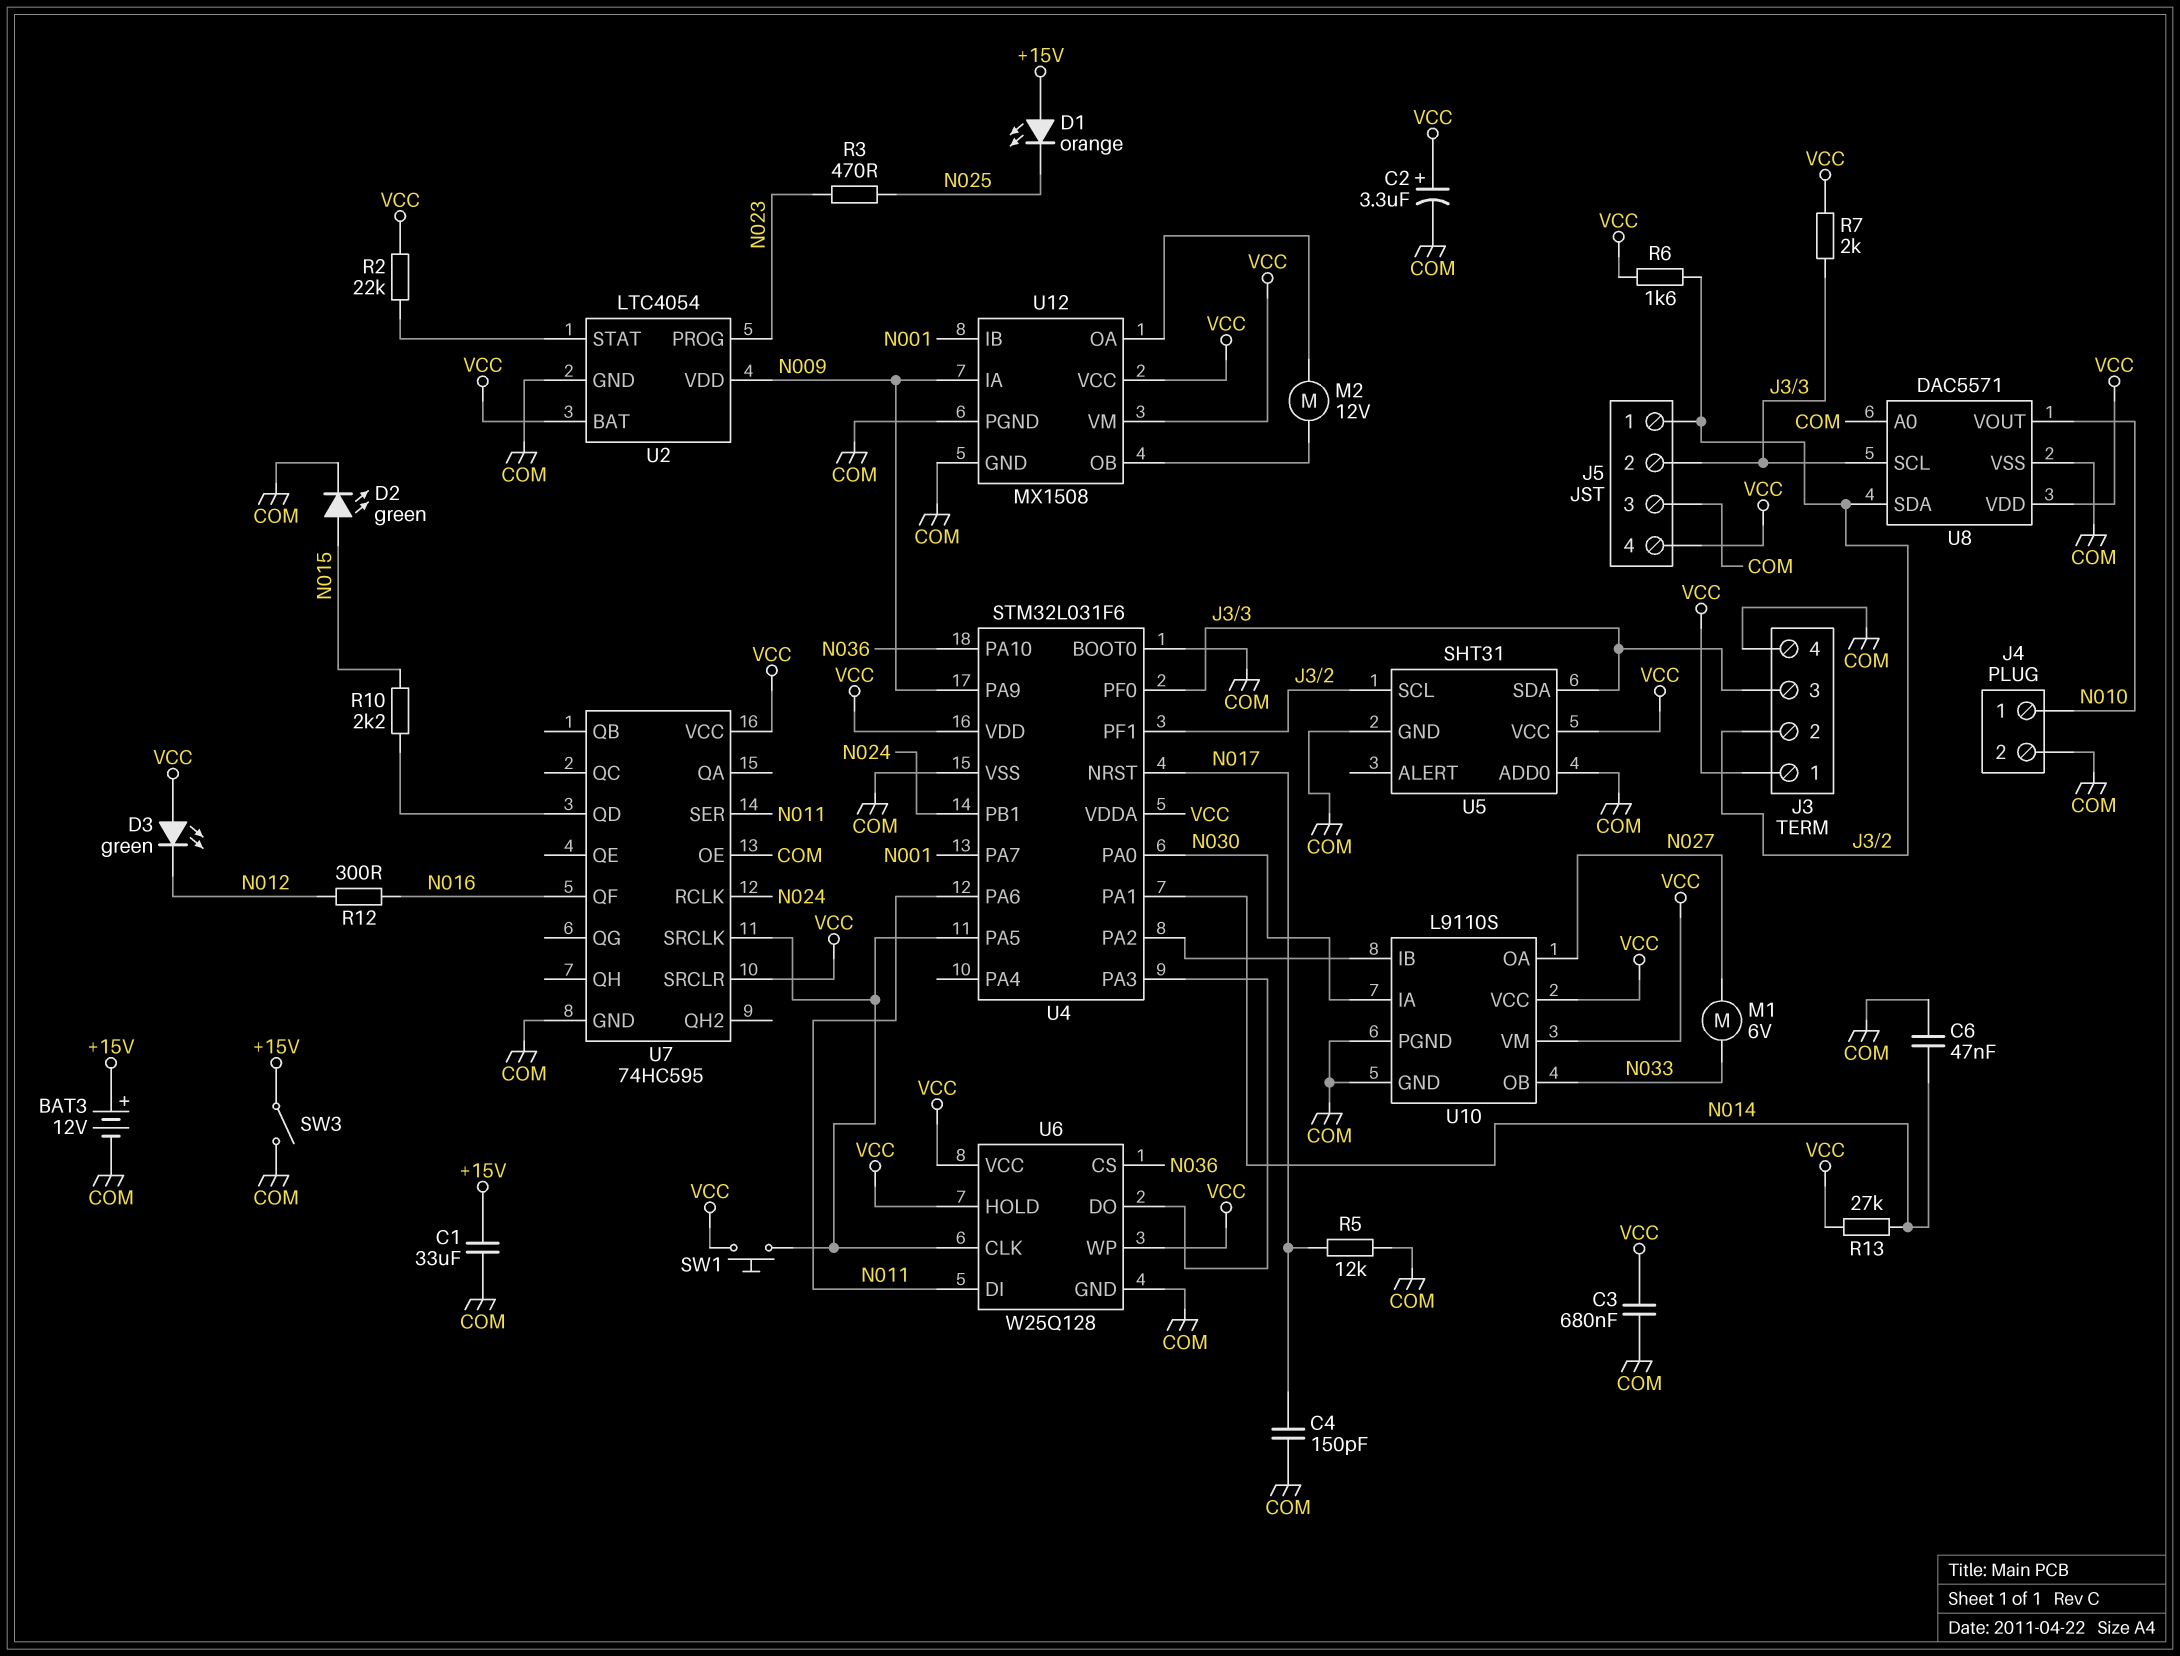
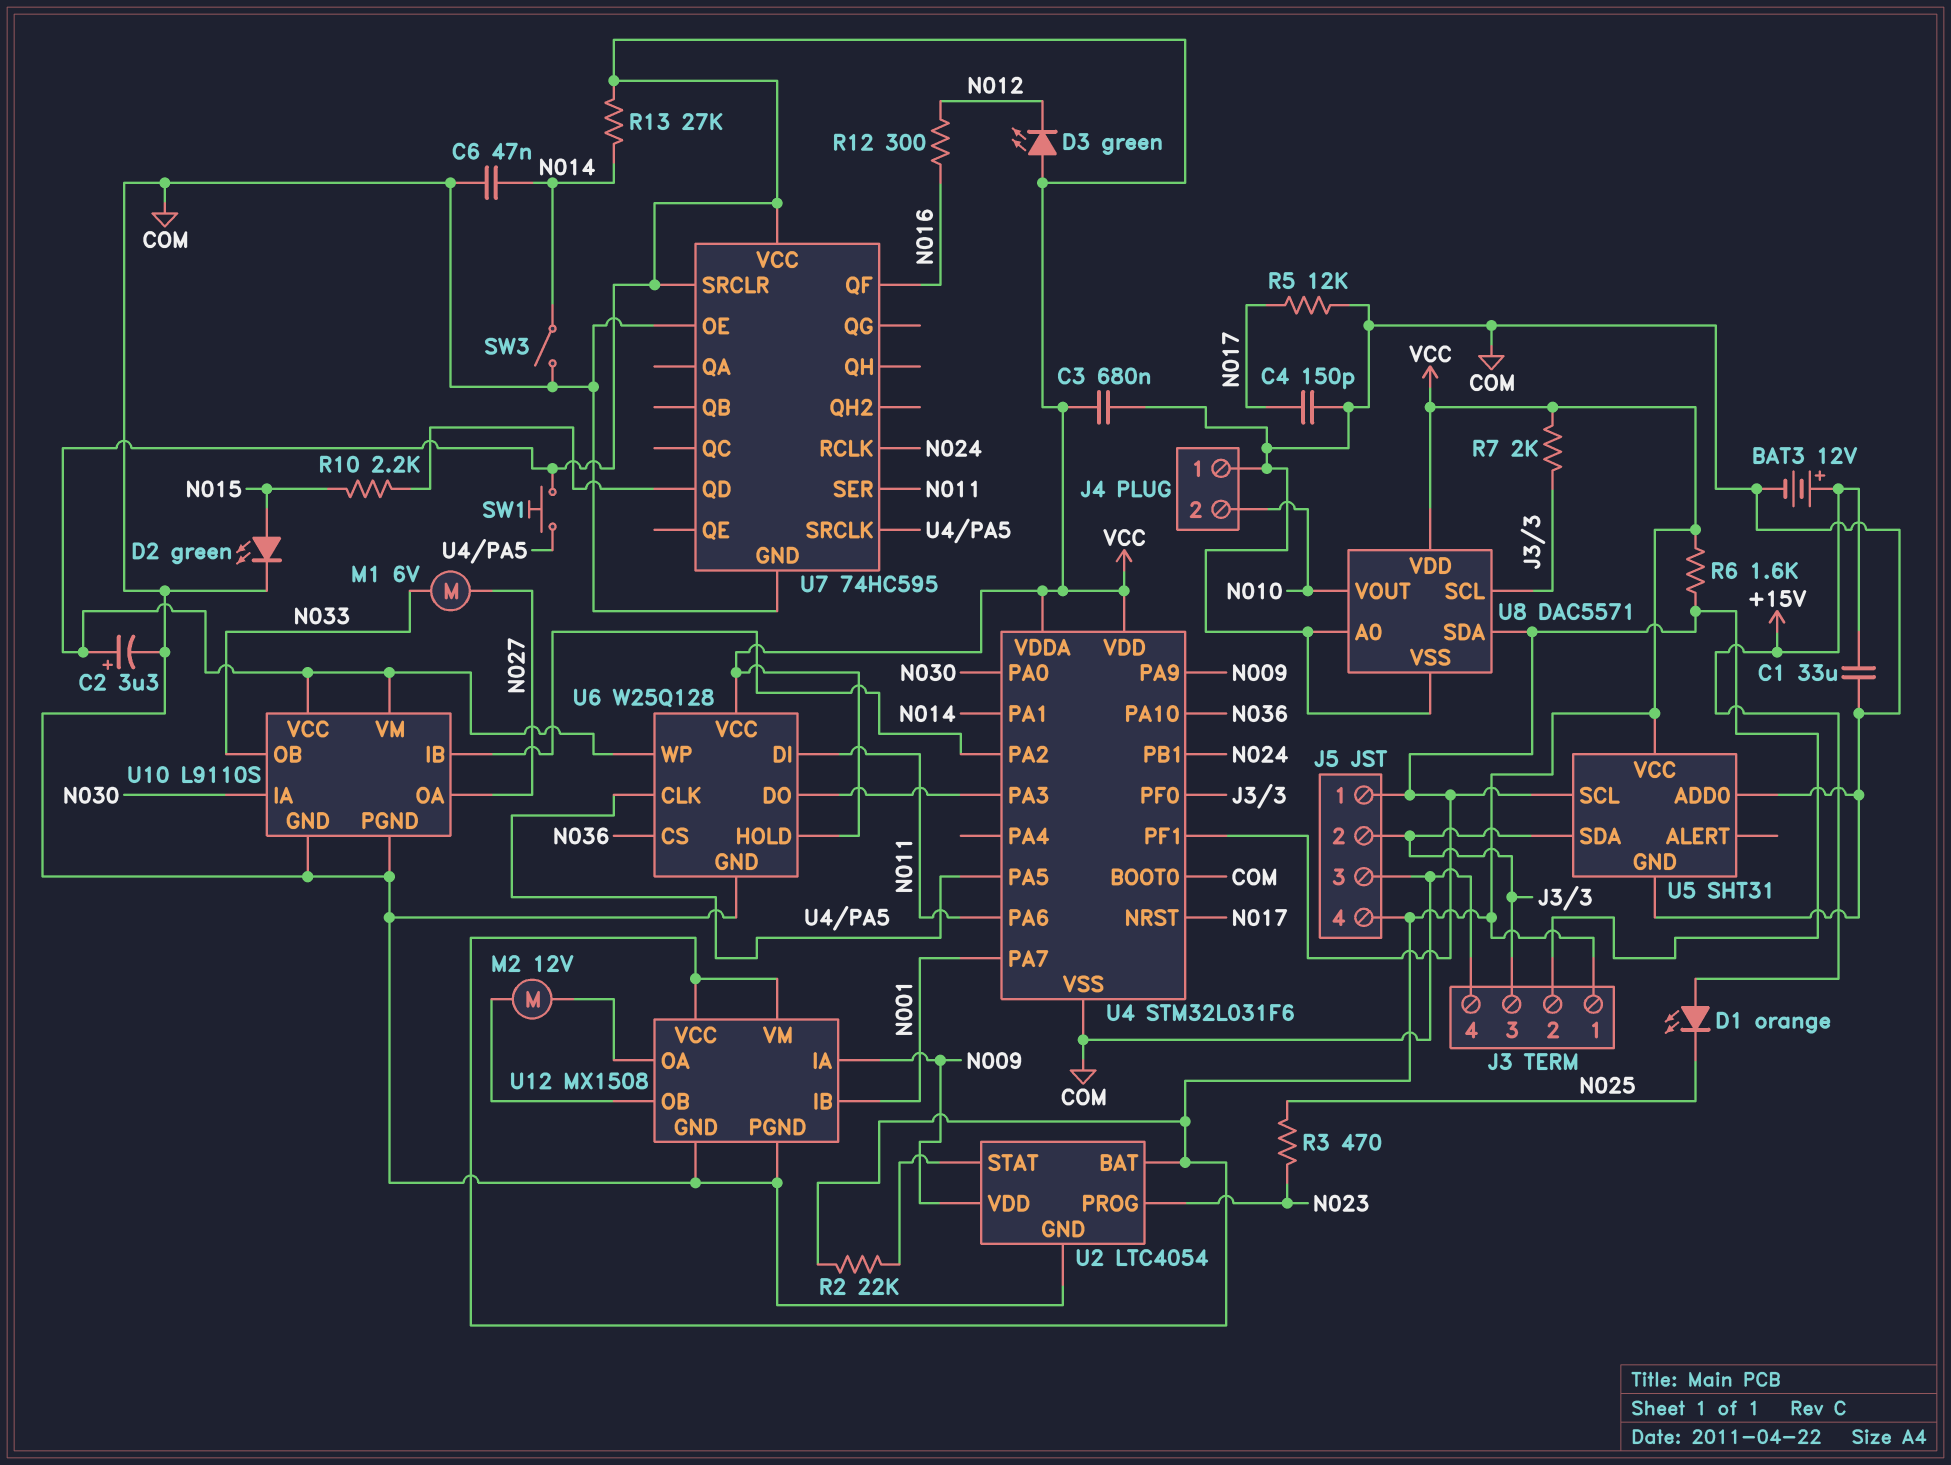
J4 pin 1: N010 -> COM
J4 pin 2: COM -> N010
SW3: switch (+15V, COM) -> switch (COM, N014)

